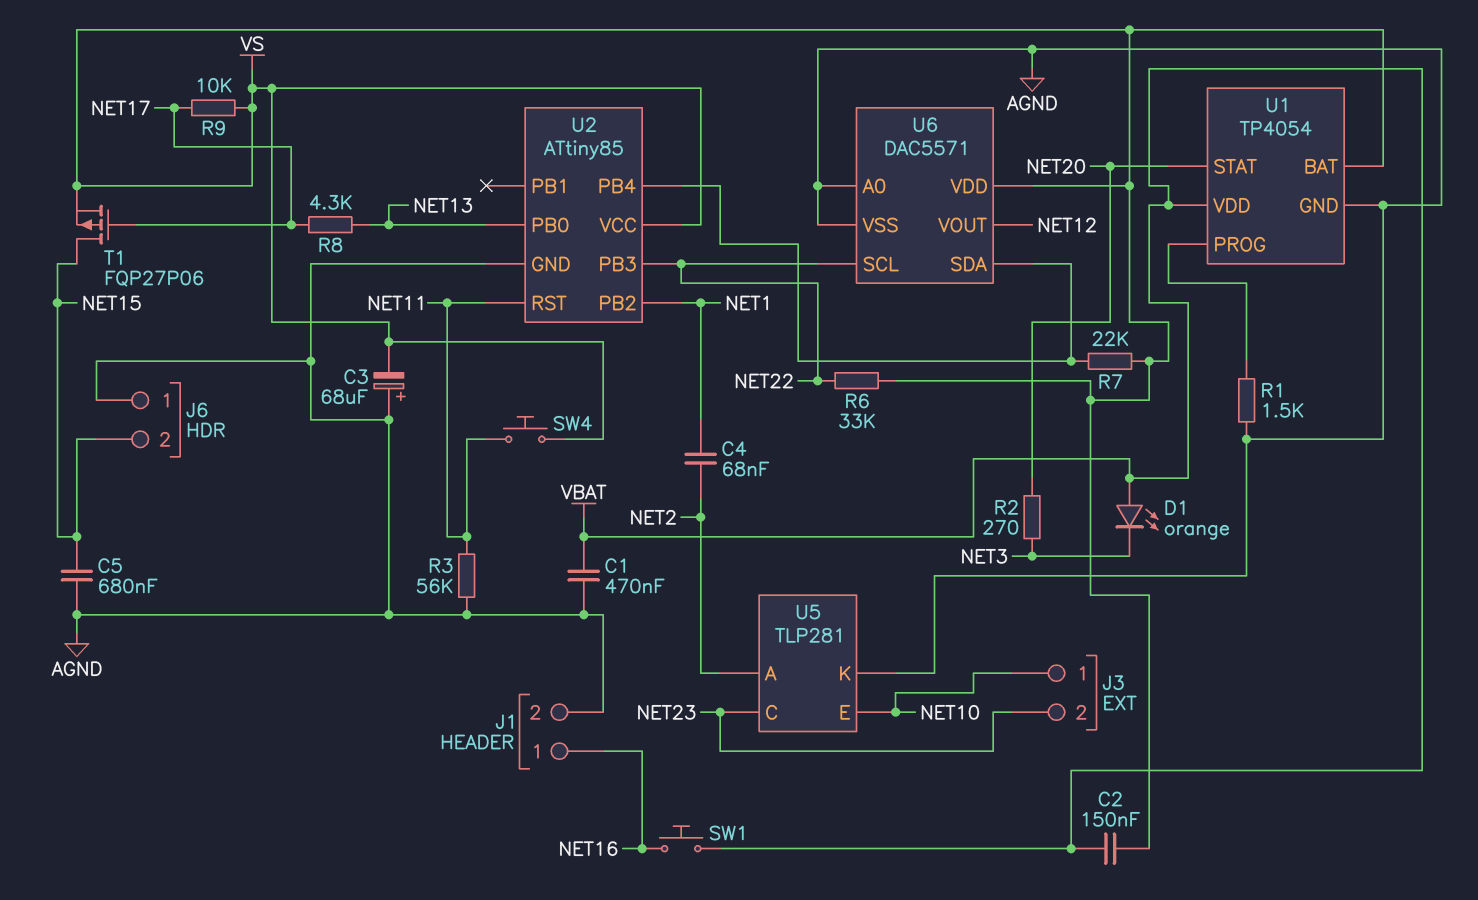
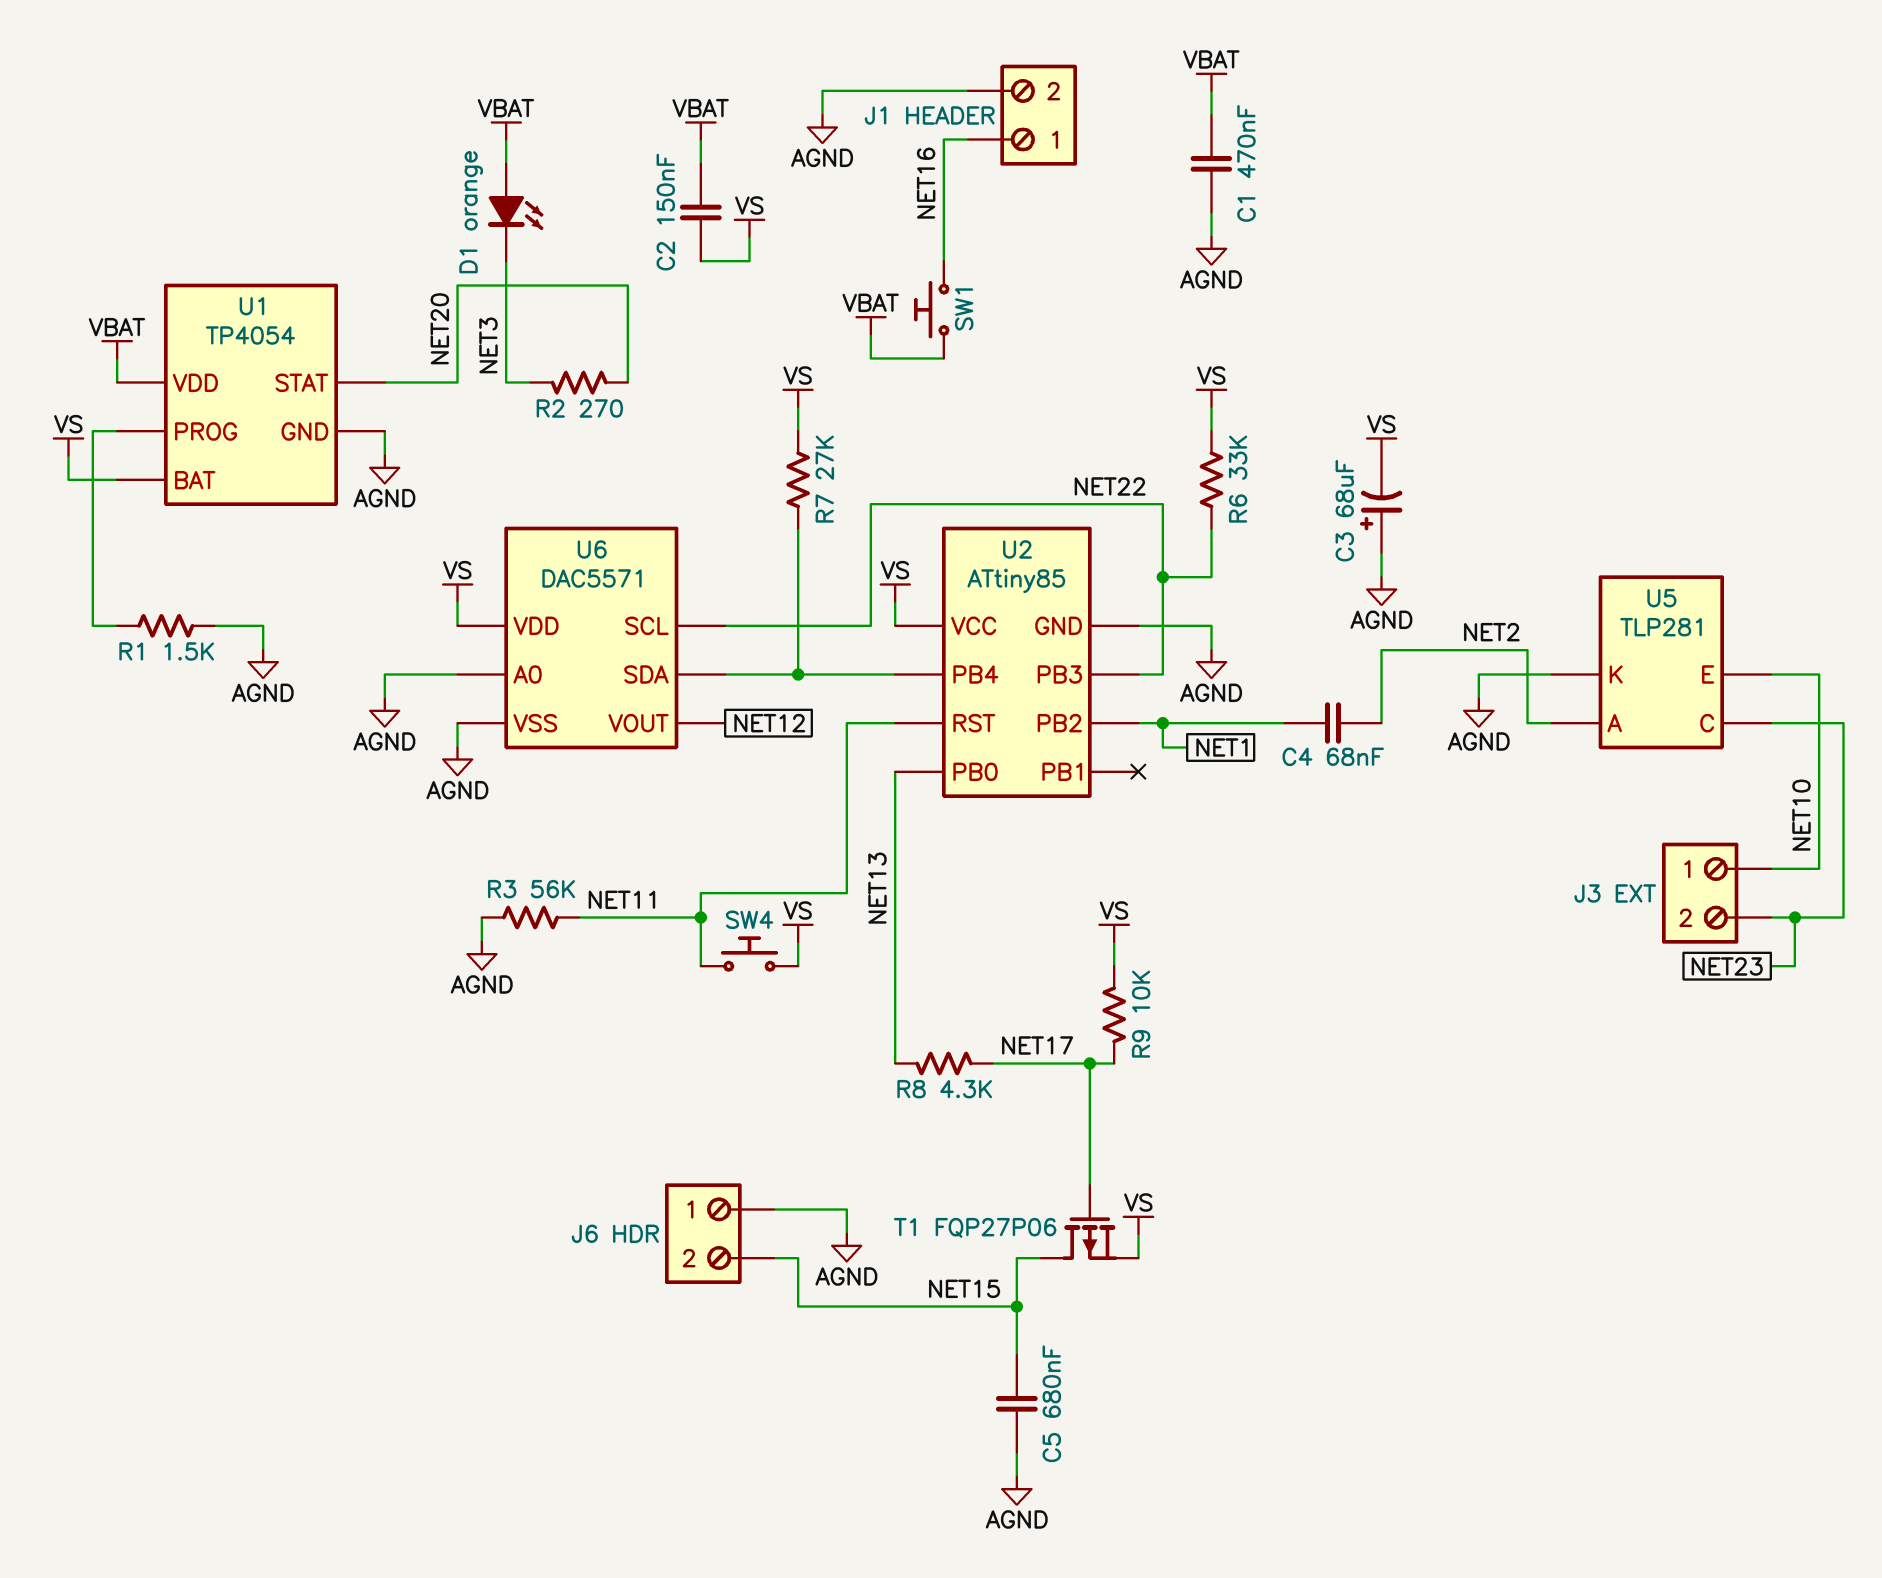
R7: 22k (U2/PB4, VS) -> 27k (U2/PB4, VS)

